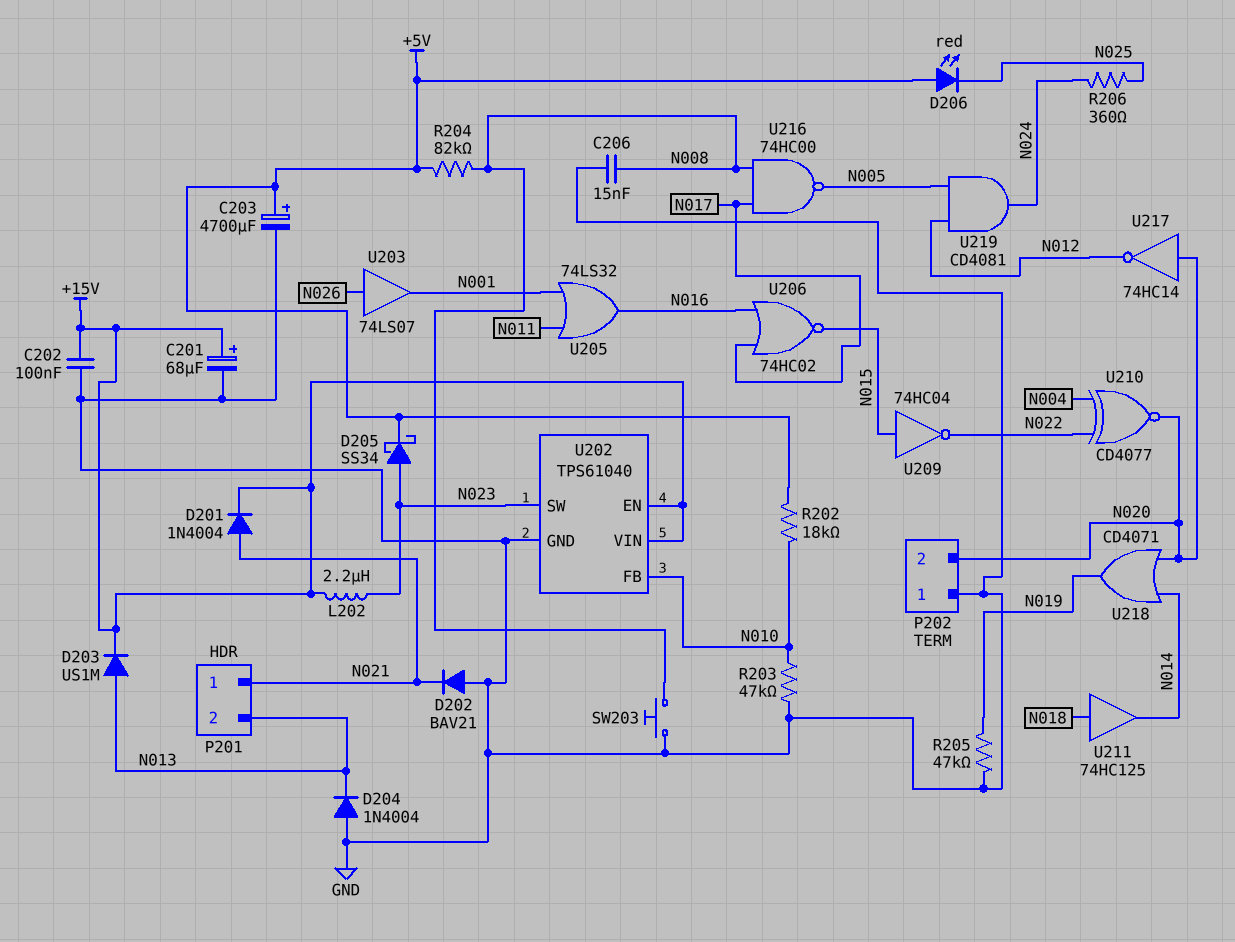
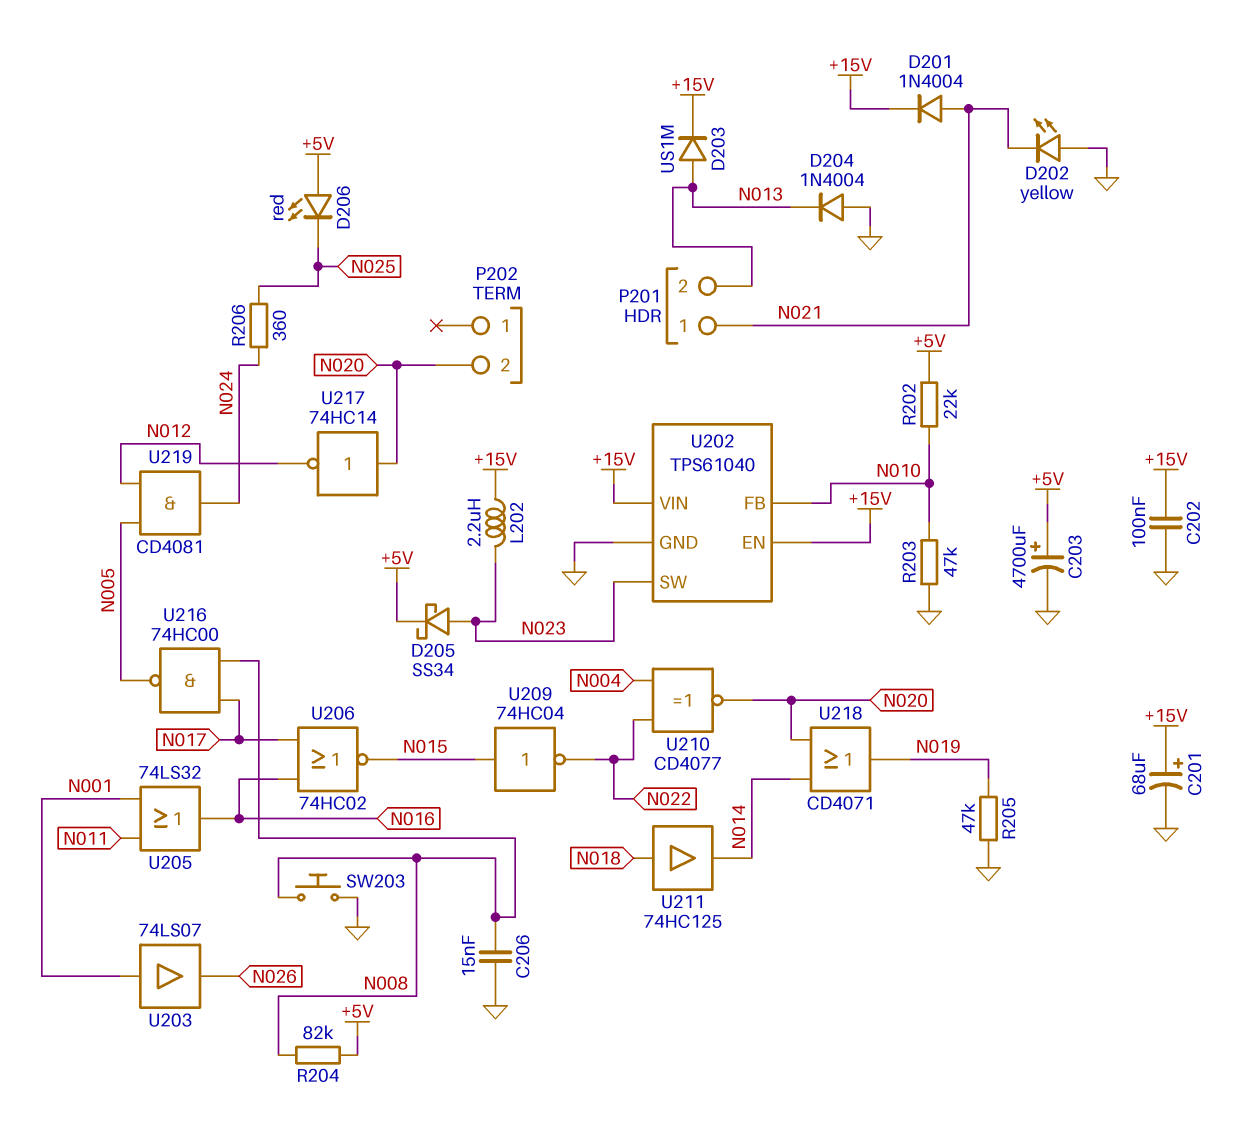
D202: diode BAV21 (A GND, K N021) -> LED yellow (A GND, K N021)
P202 pin 1: GND -> none
R202: 18k (+5V, N010) -> 22k (+5V, N010)
U203: buffer 74LS07 (in N026, out N001) -> buffer 74LS07 (in N001, out N026)

